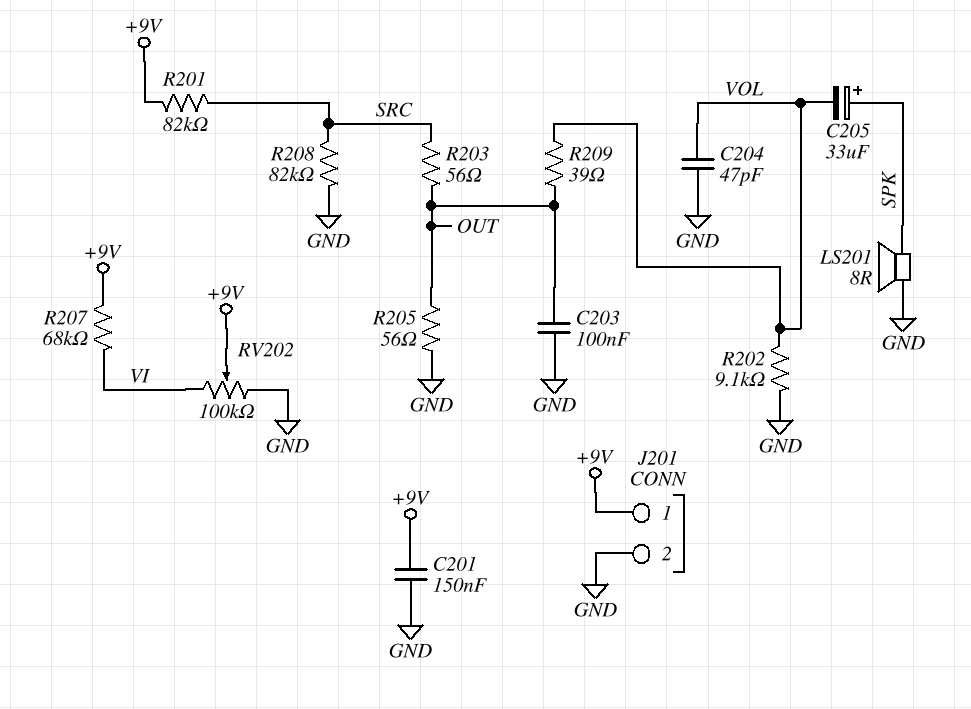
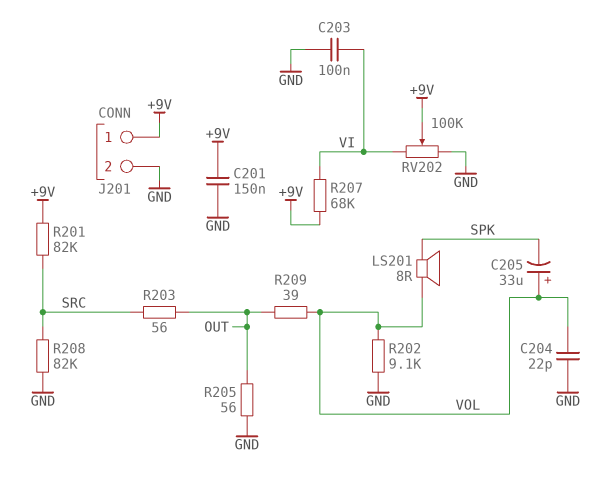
C203: 100nF (GND, OUT) -> 100nF (GND, VI)
C204: 47pF (GND, VOL) -> 22pF (GND, VOL)
C205: 33uF (plus SPK, minus VOL) -> 33uF (plus VOL, minus SPK)
LS201: speaker 8R (GND, SPK) -> speaker 8R (SPK, VOL)

